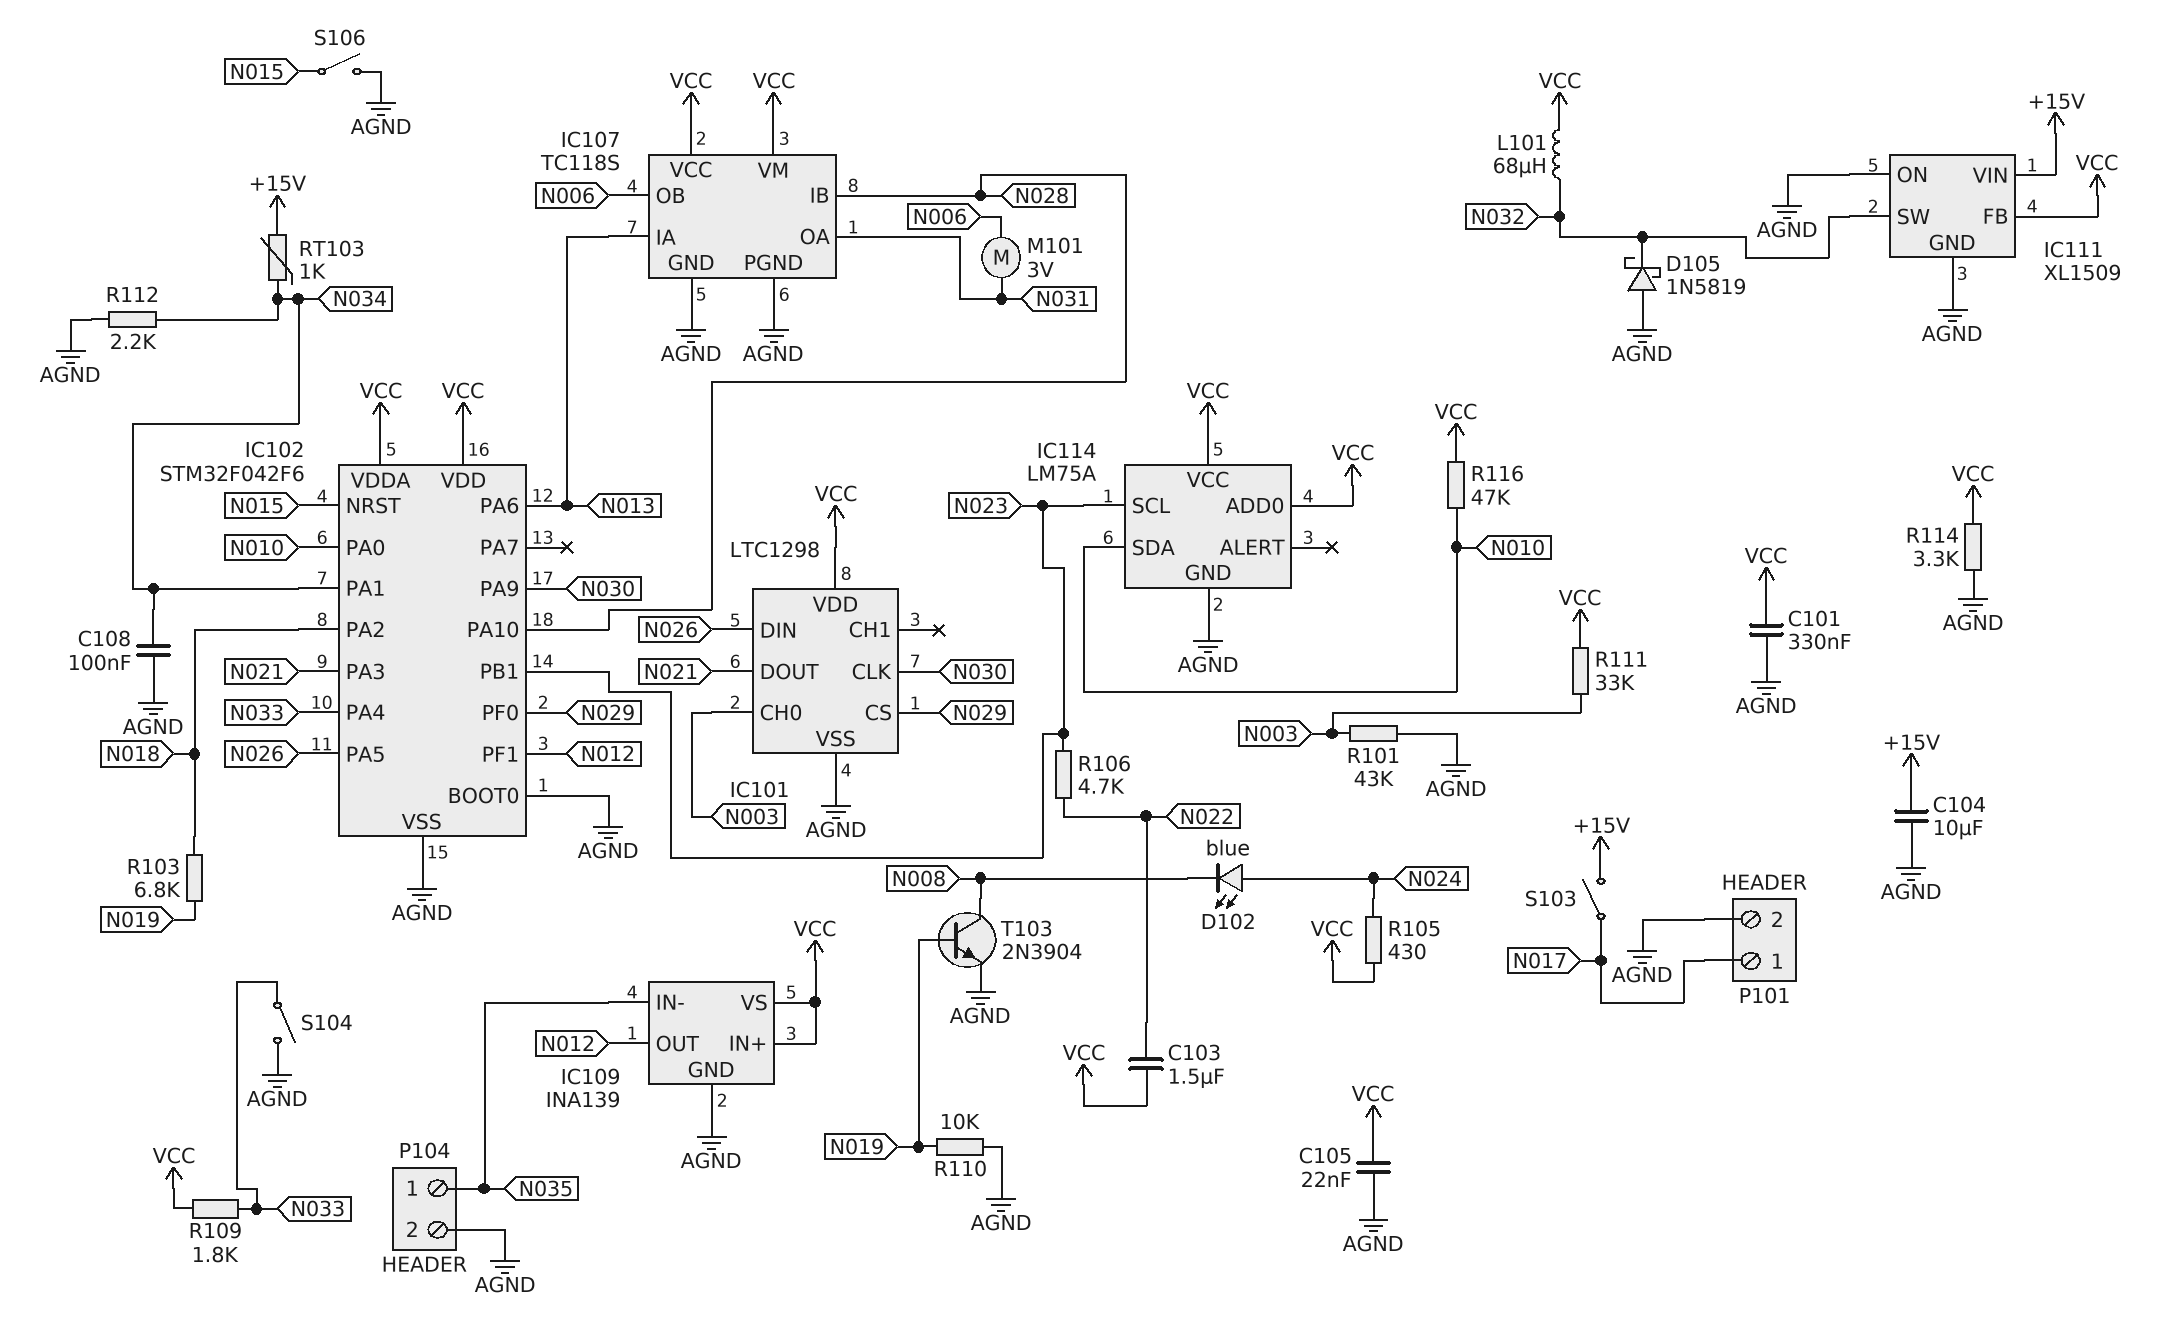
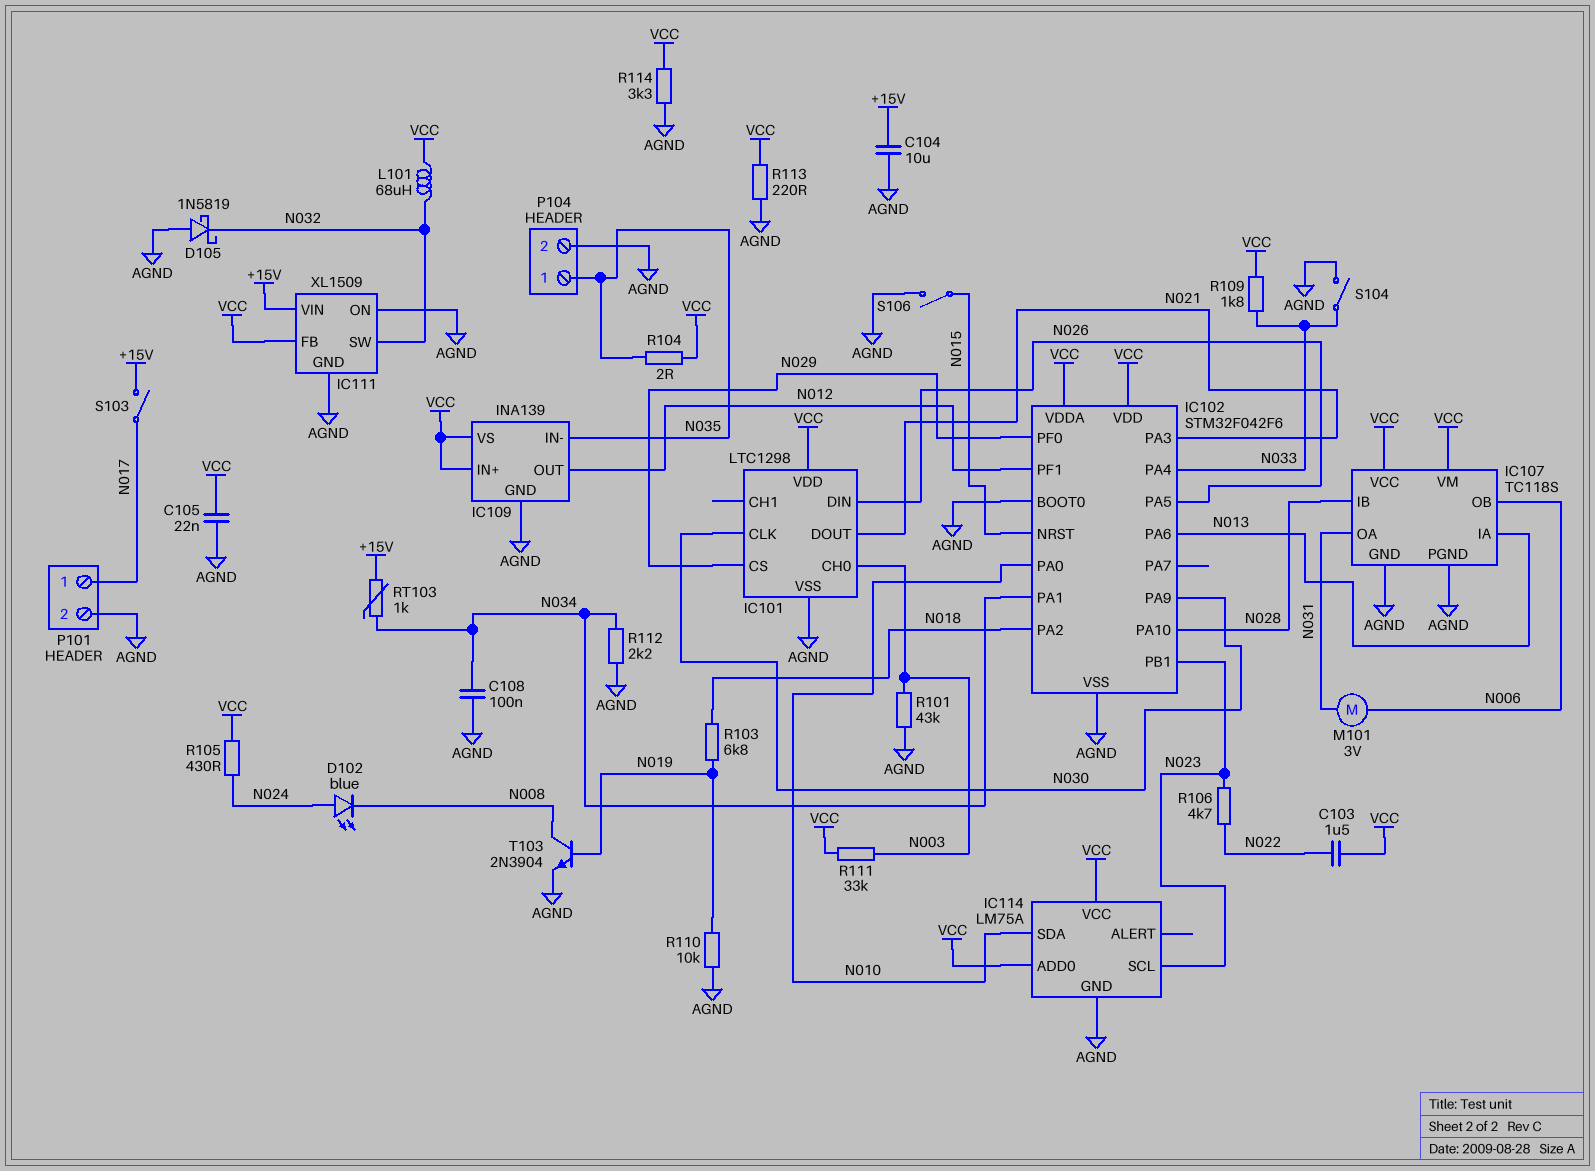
C101: 330nF (AGND, VCC) -> none
R104: none -> 2 (N035, VCC)
R113: none -> 220 (AGND, VCC)
R116: 47k (N010, VCC) -> none

